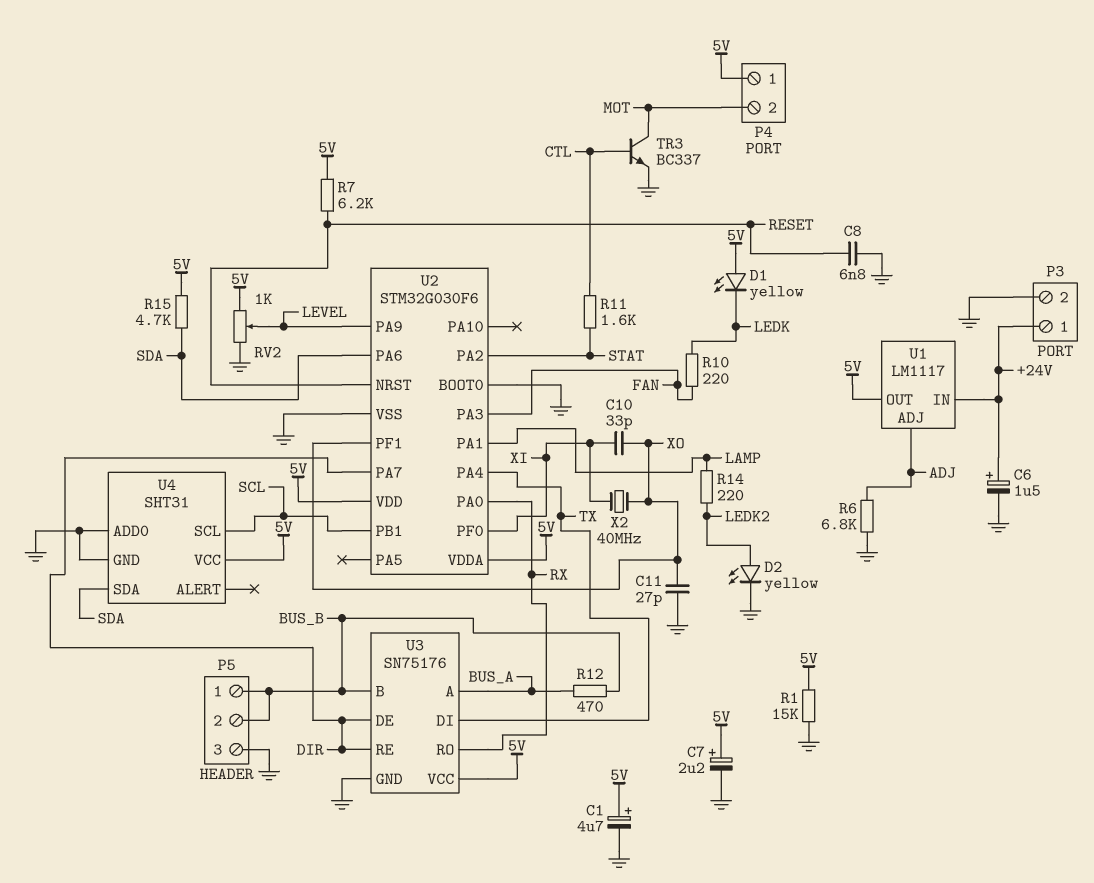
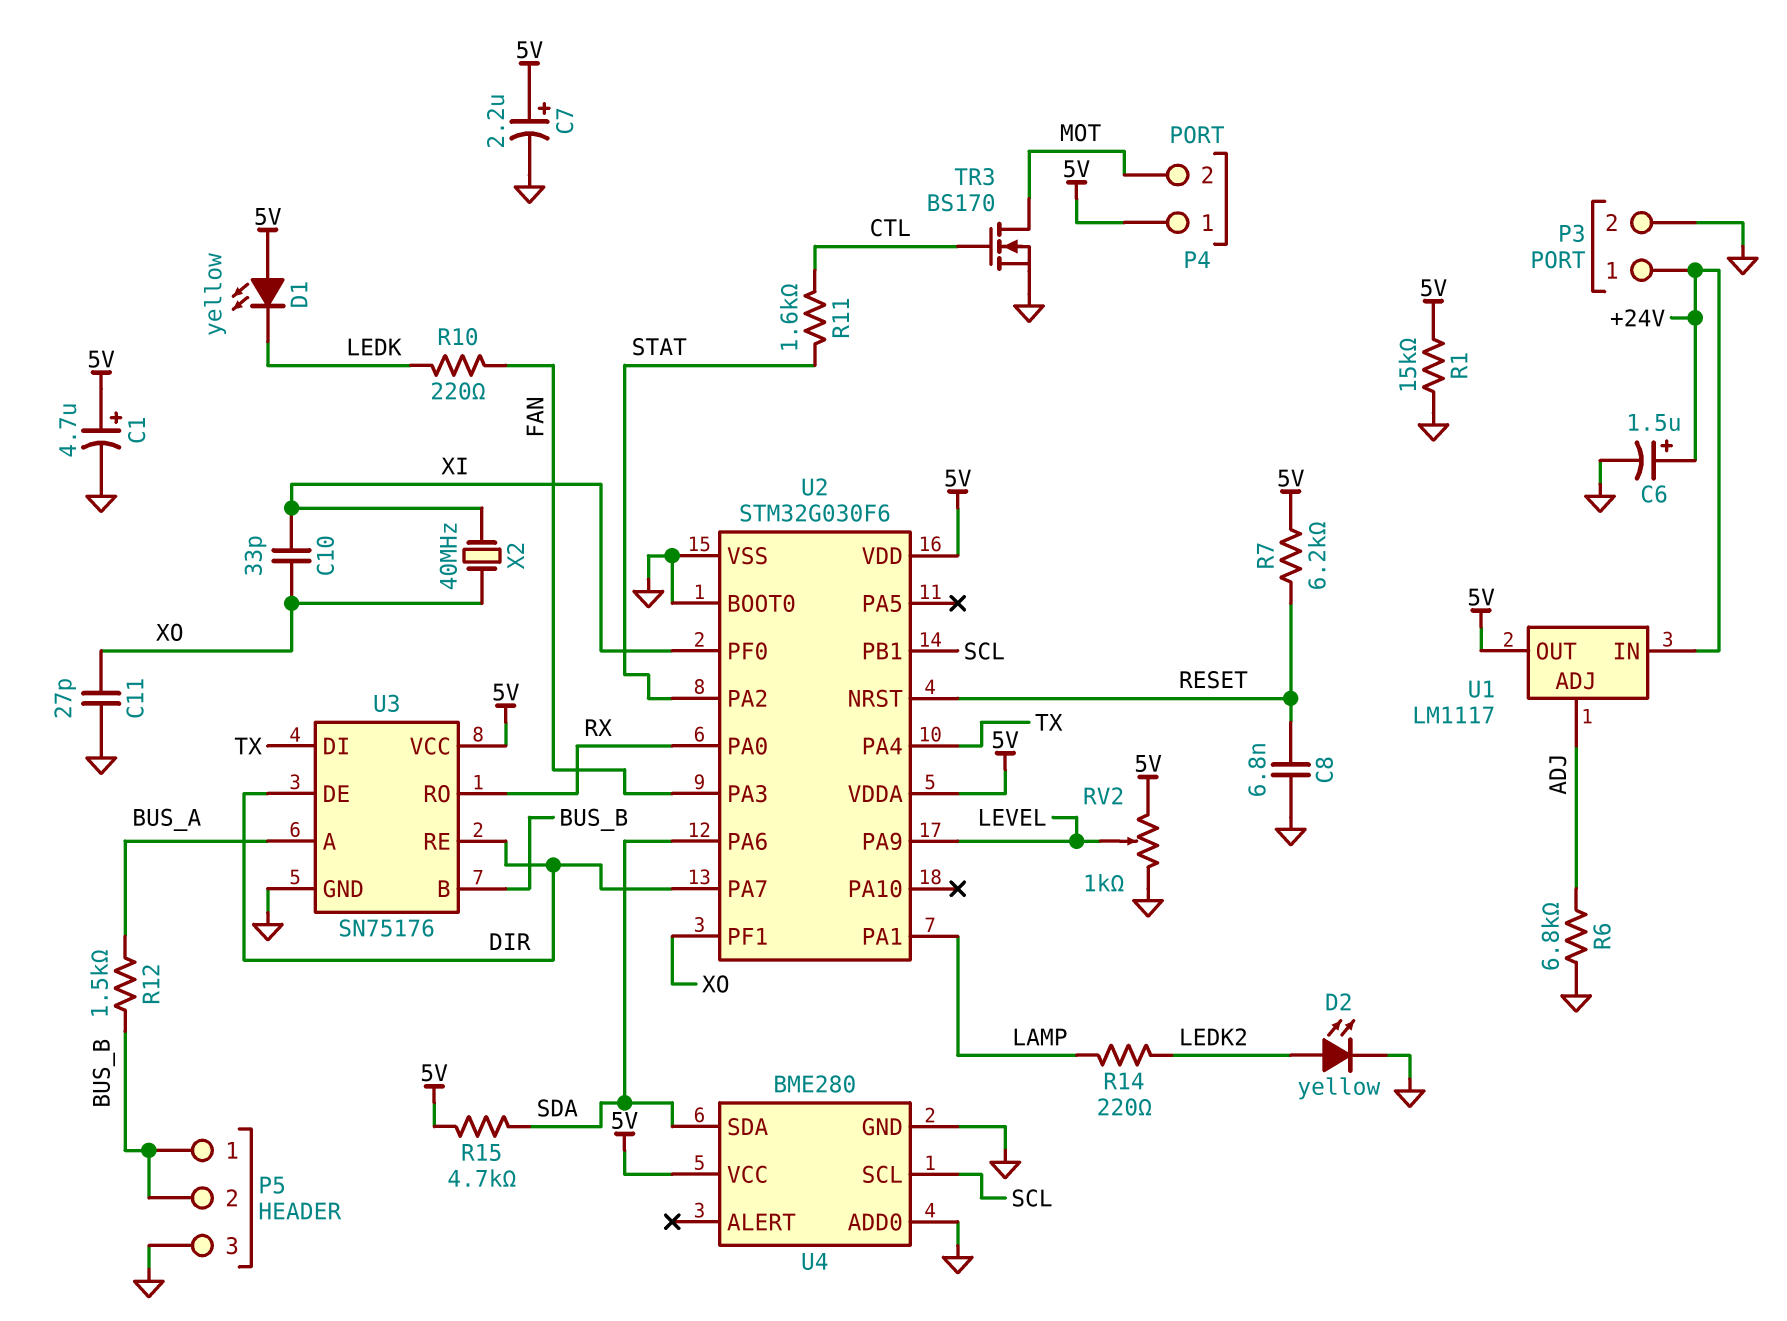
R12: 470 (BUS_A, BUS_B) -> 1.5k (BUS_A, BUS_B)
TR3: NPN BC337 (B CTL, C MOT, E GND) -> NMOS BS170 (G CTL, D MOT, S GND)
U4: SHT31 -> BME280

